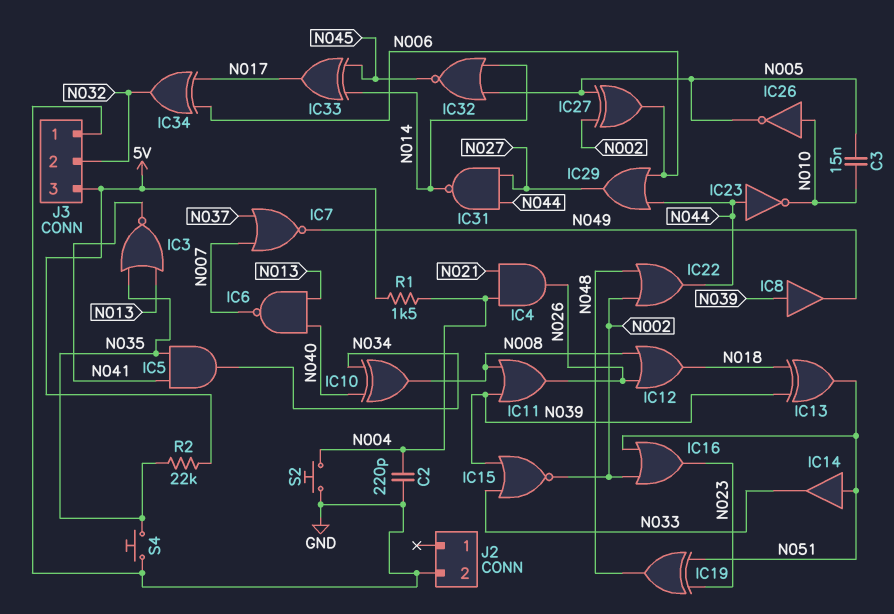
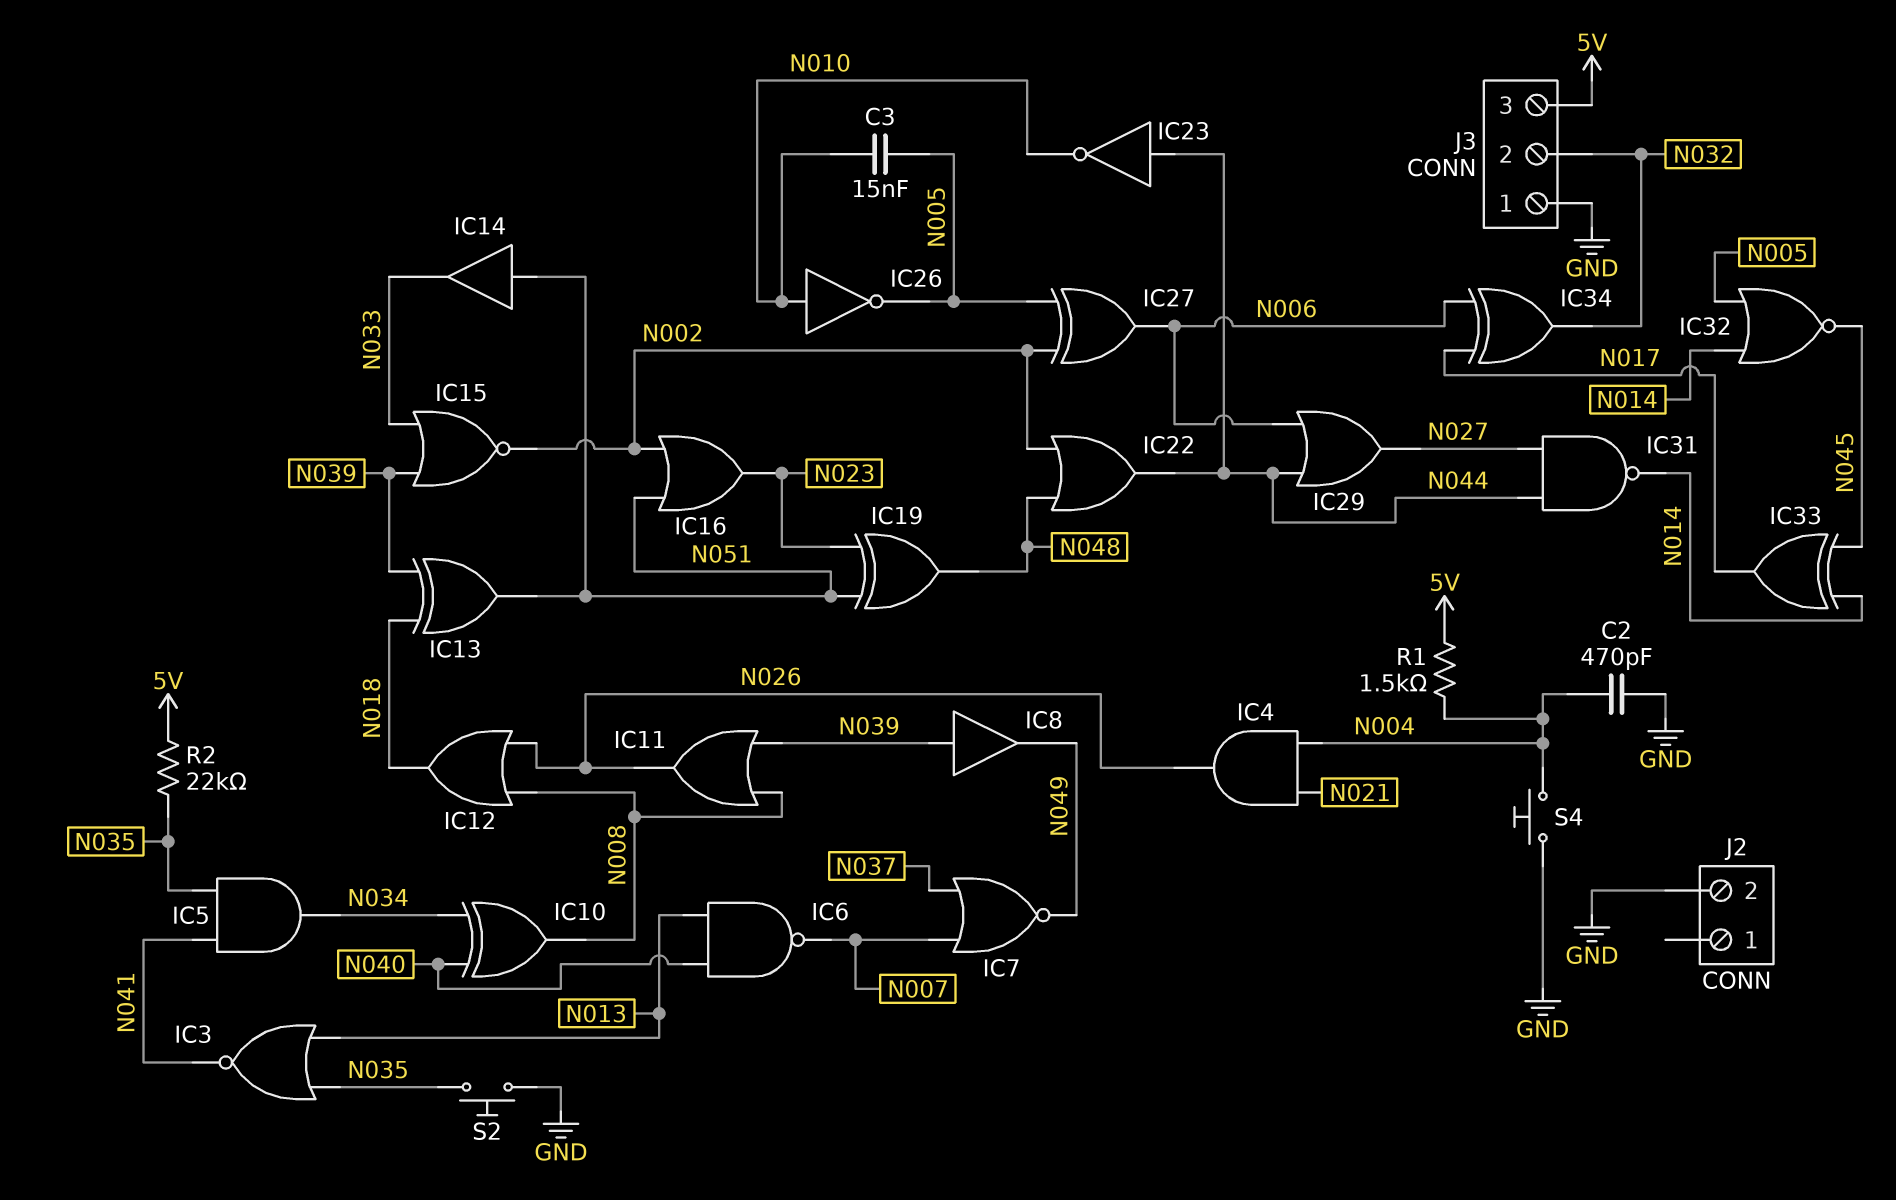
C2: 220pF (GND, N004) -> 470pF (GND, N004)
S2: button (GND, N004) -> button (GND, N035)
S4: button (GND, N035) -> button (GND, N004)

